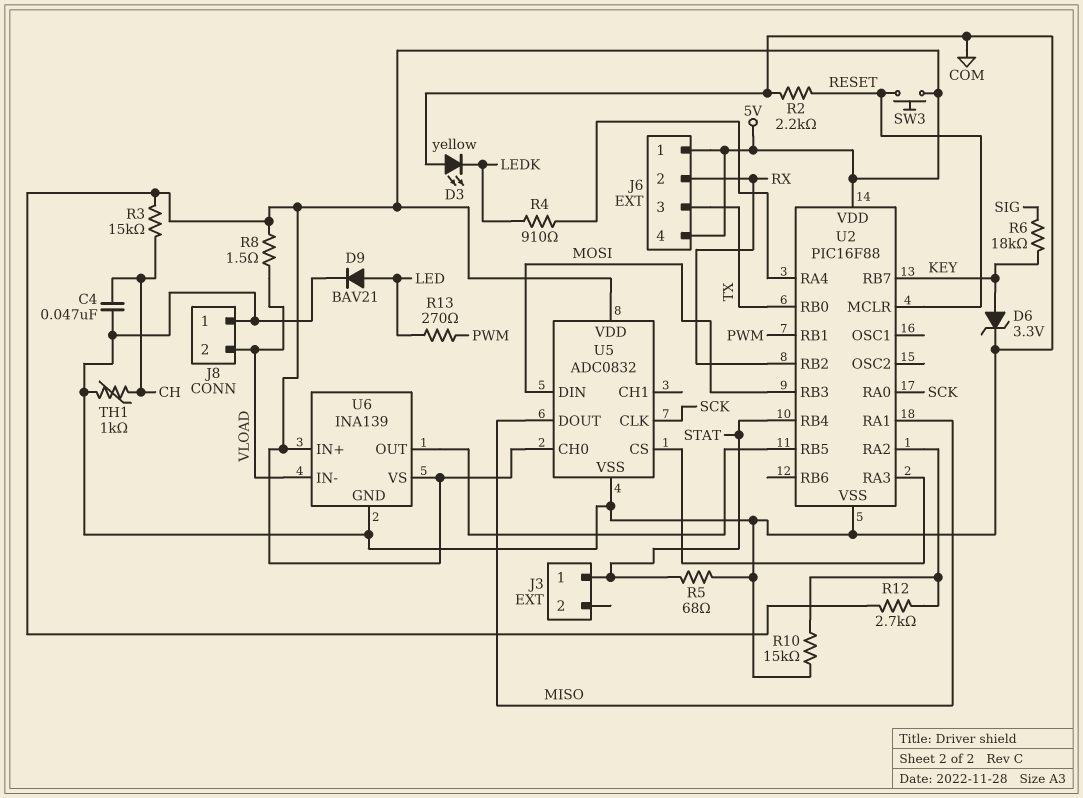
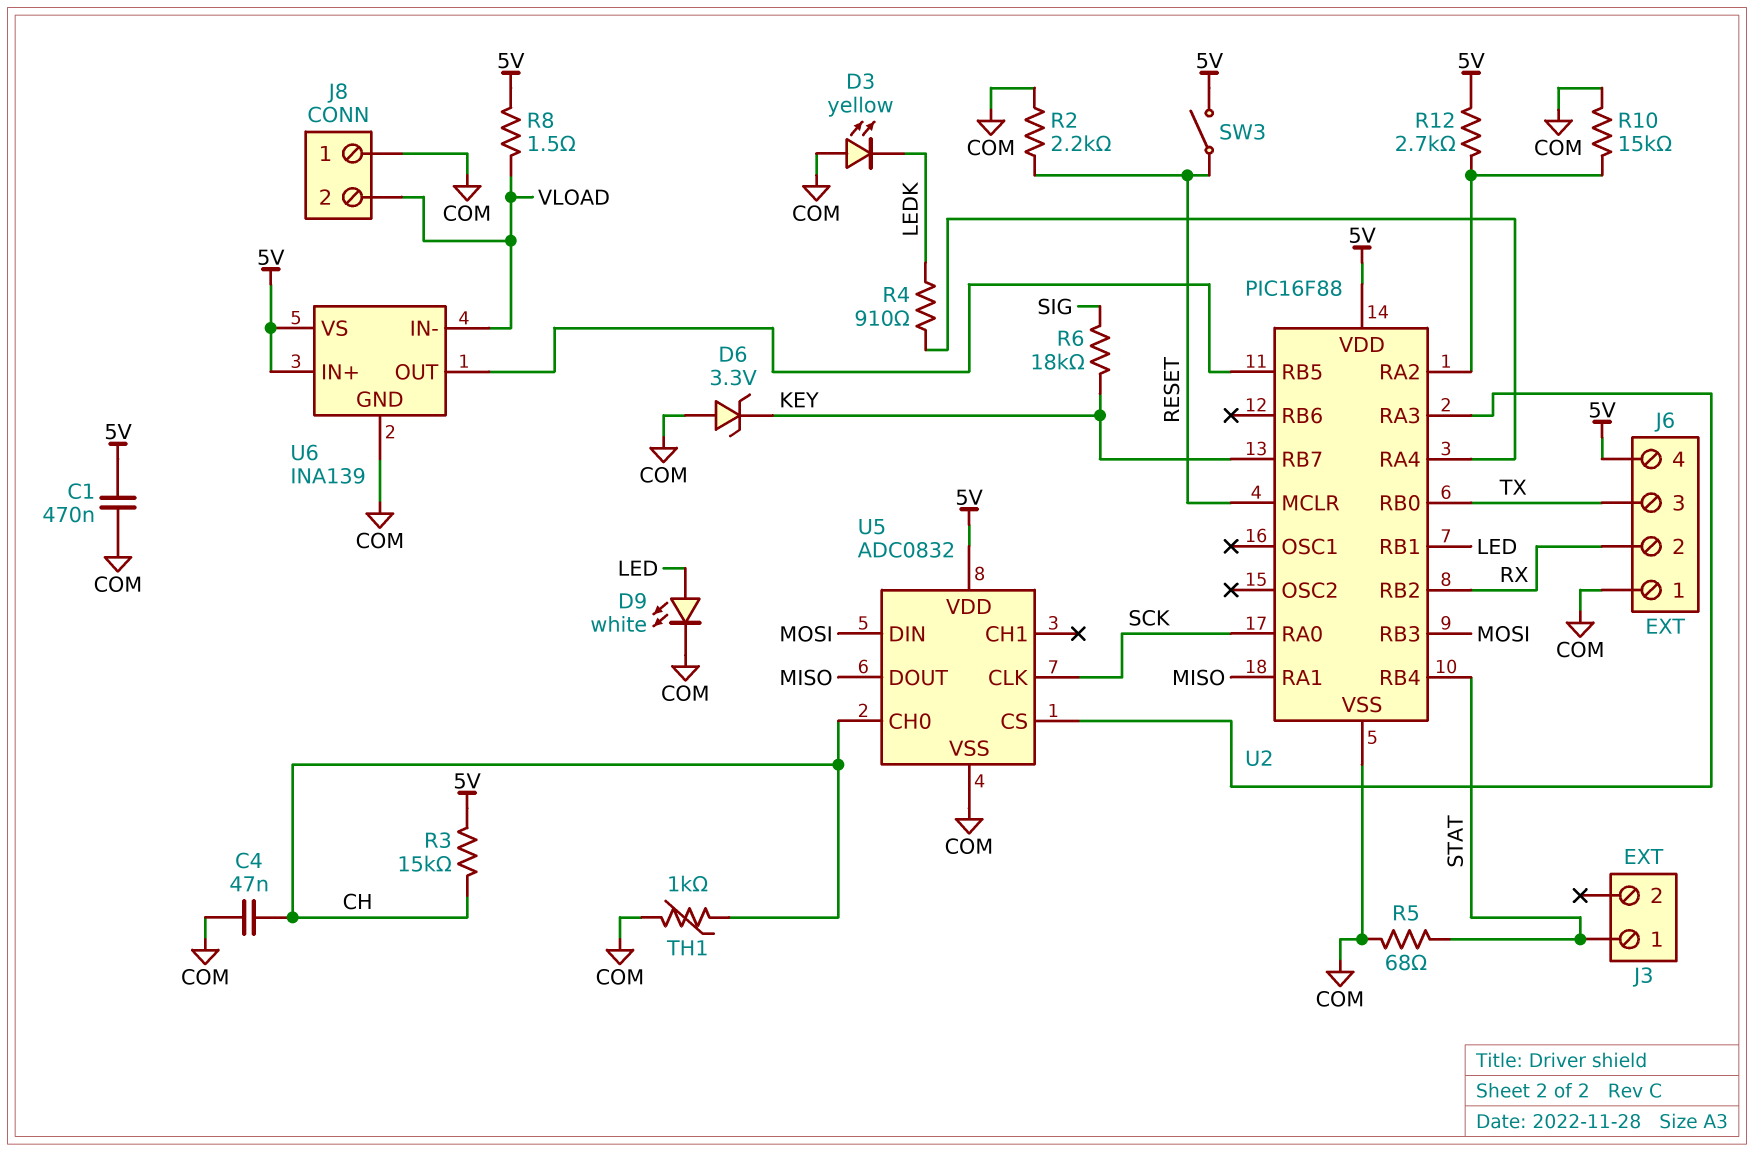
C1: none -> 470nF (5V, COM)
D6: zener 3.3V (A KEY, K COM) -> zener 3.3V (A COM, K KEY)
D9: diode BAV21 (A LED, K COM) -> LED white (A LED, K COM)
J6 pin 1: 5V -> COM
R13: 270 (LED, PWM) -> none
SW3: button (5V, RESET) -> switch (5V, RESET)
U2 pin RB1: PWM -> LED
U5 pin CH0: 5V -> CH

